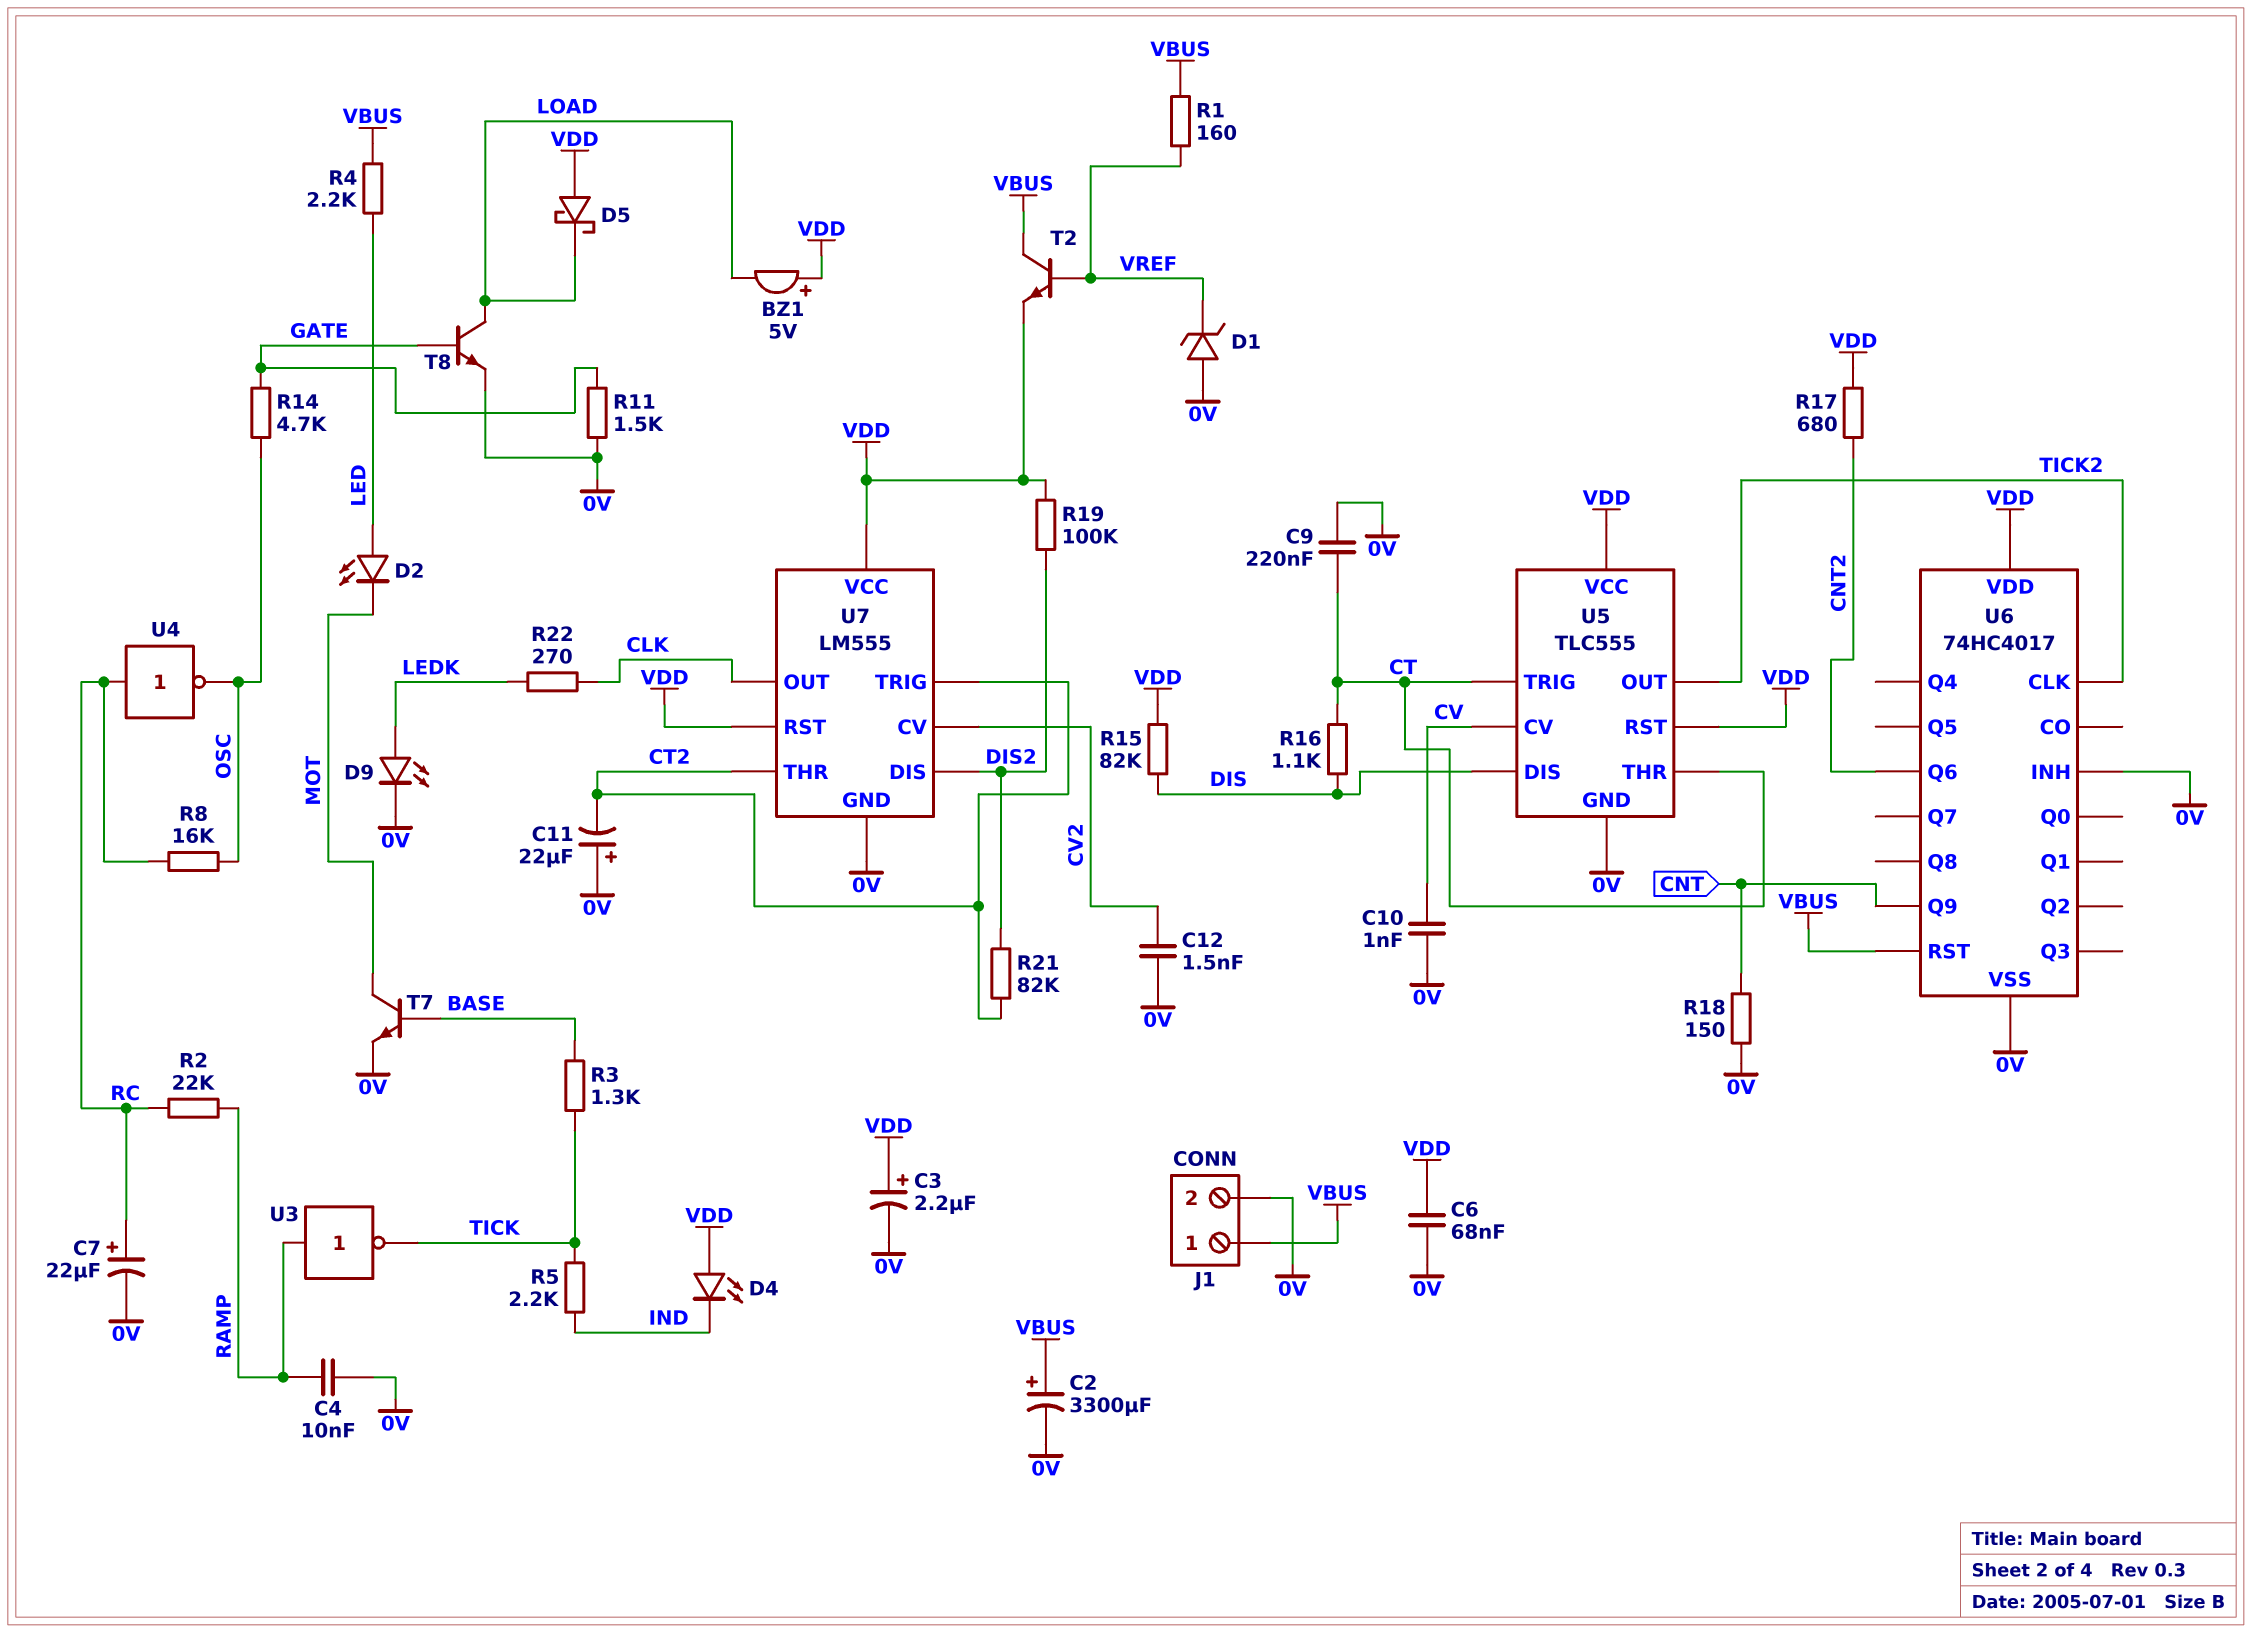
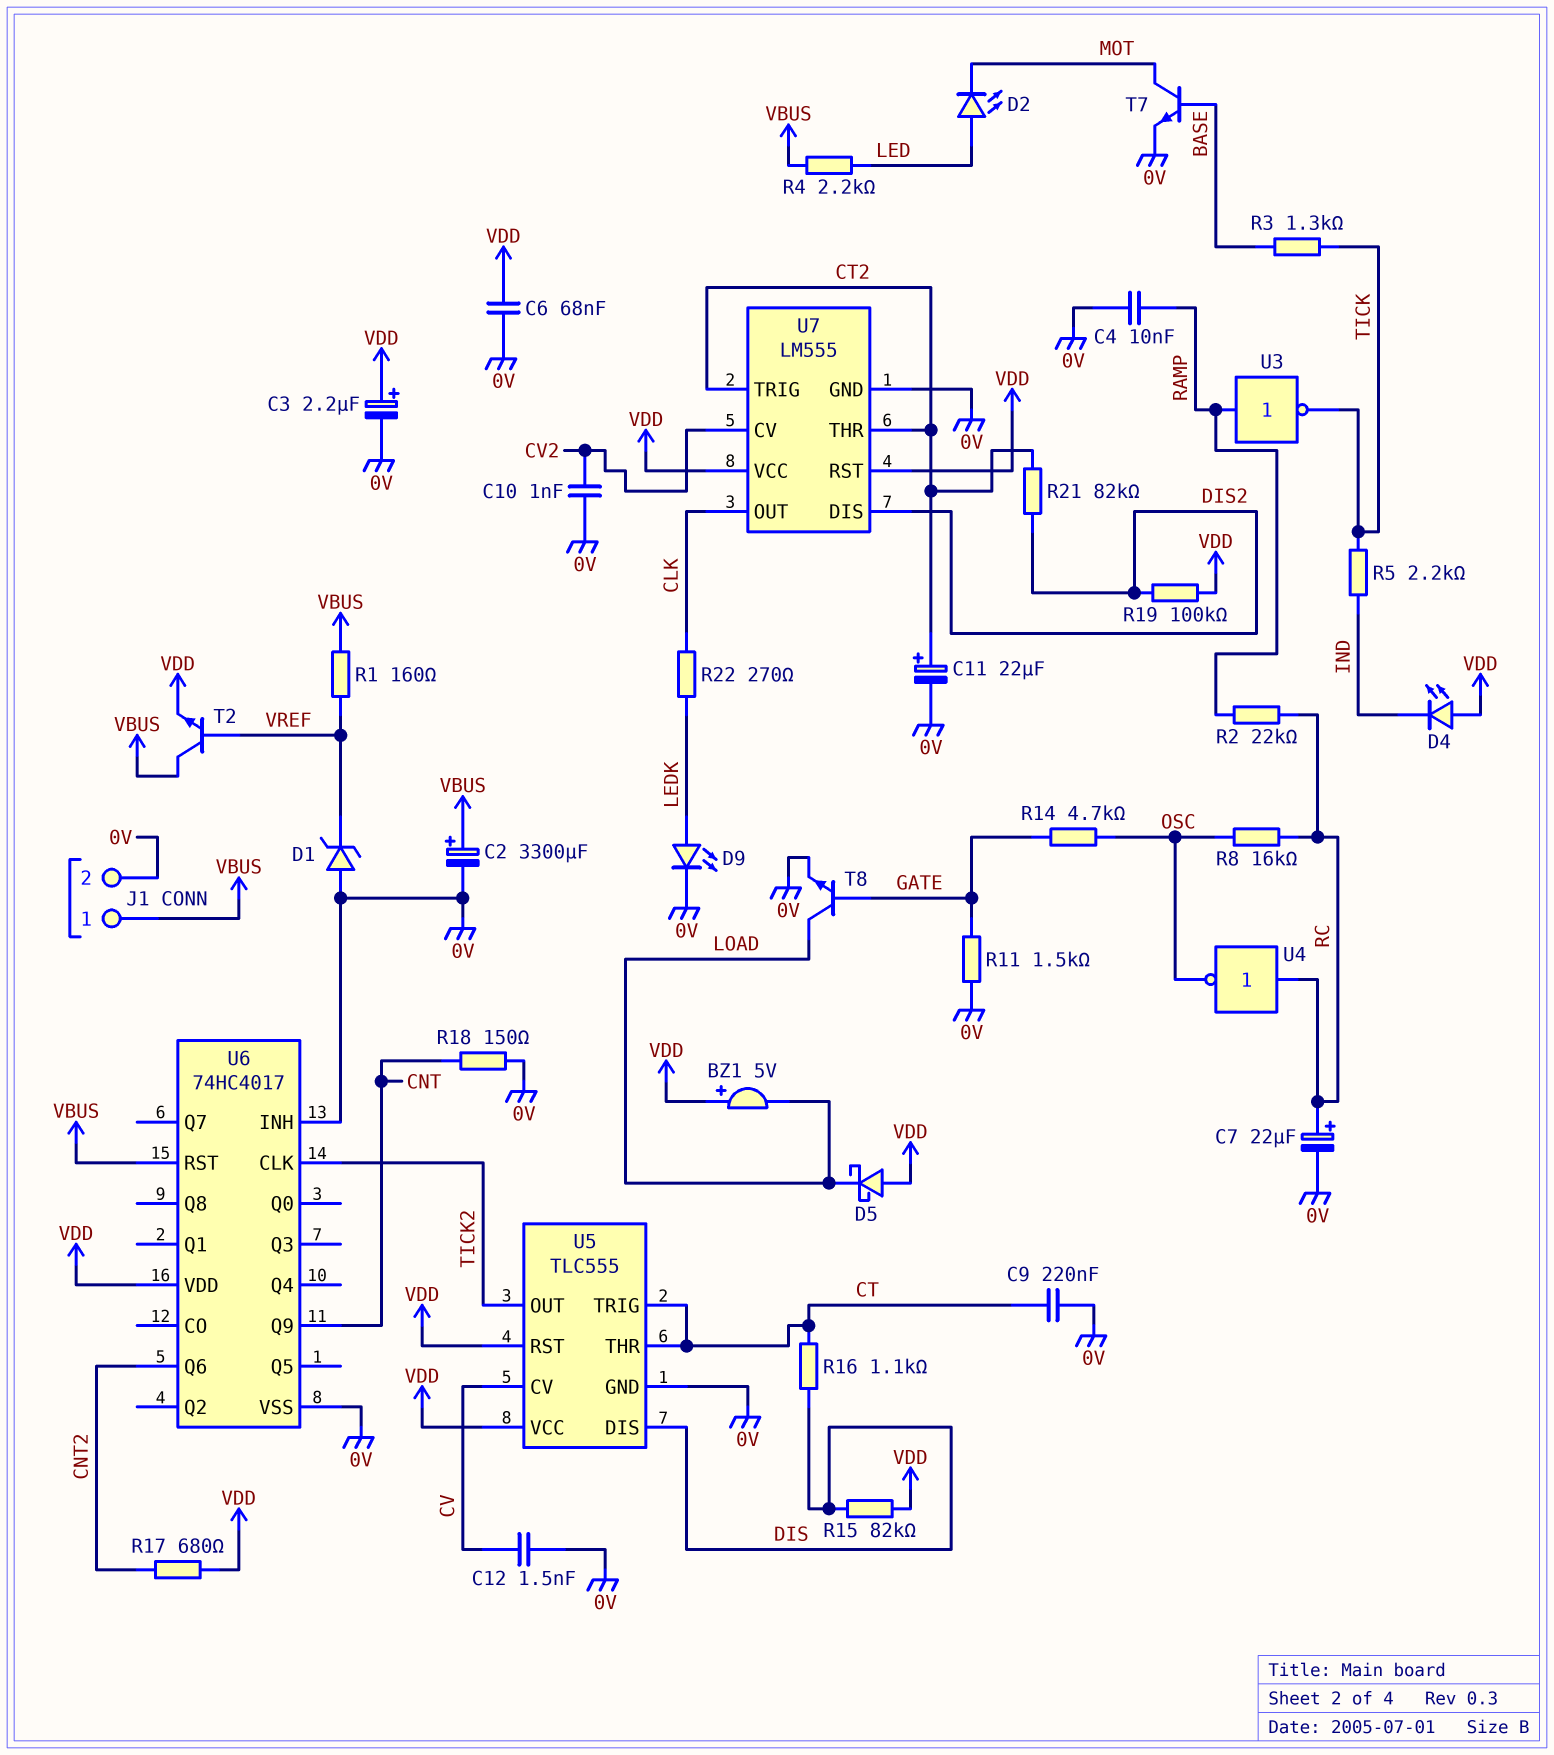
C10: 1nF (0V, CV) -> 1nF (0V, CV2)
C11: 22uF (plus 0V, minus CT2) -> 22uF (plus CT2, minus 0V)
C12: 1.5nF (0V, CV2) -> 1.5nF (0V, CV)

